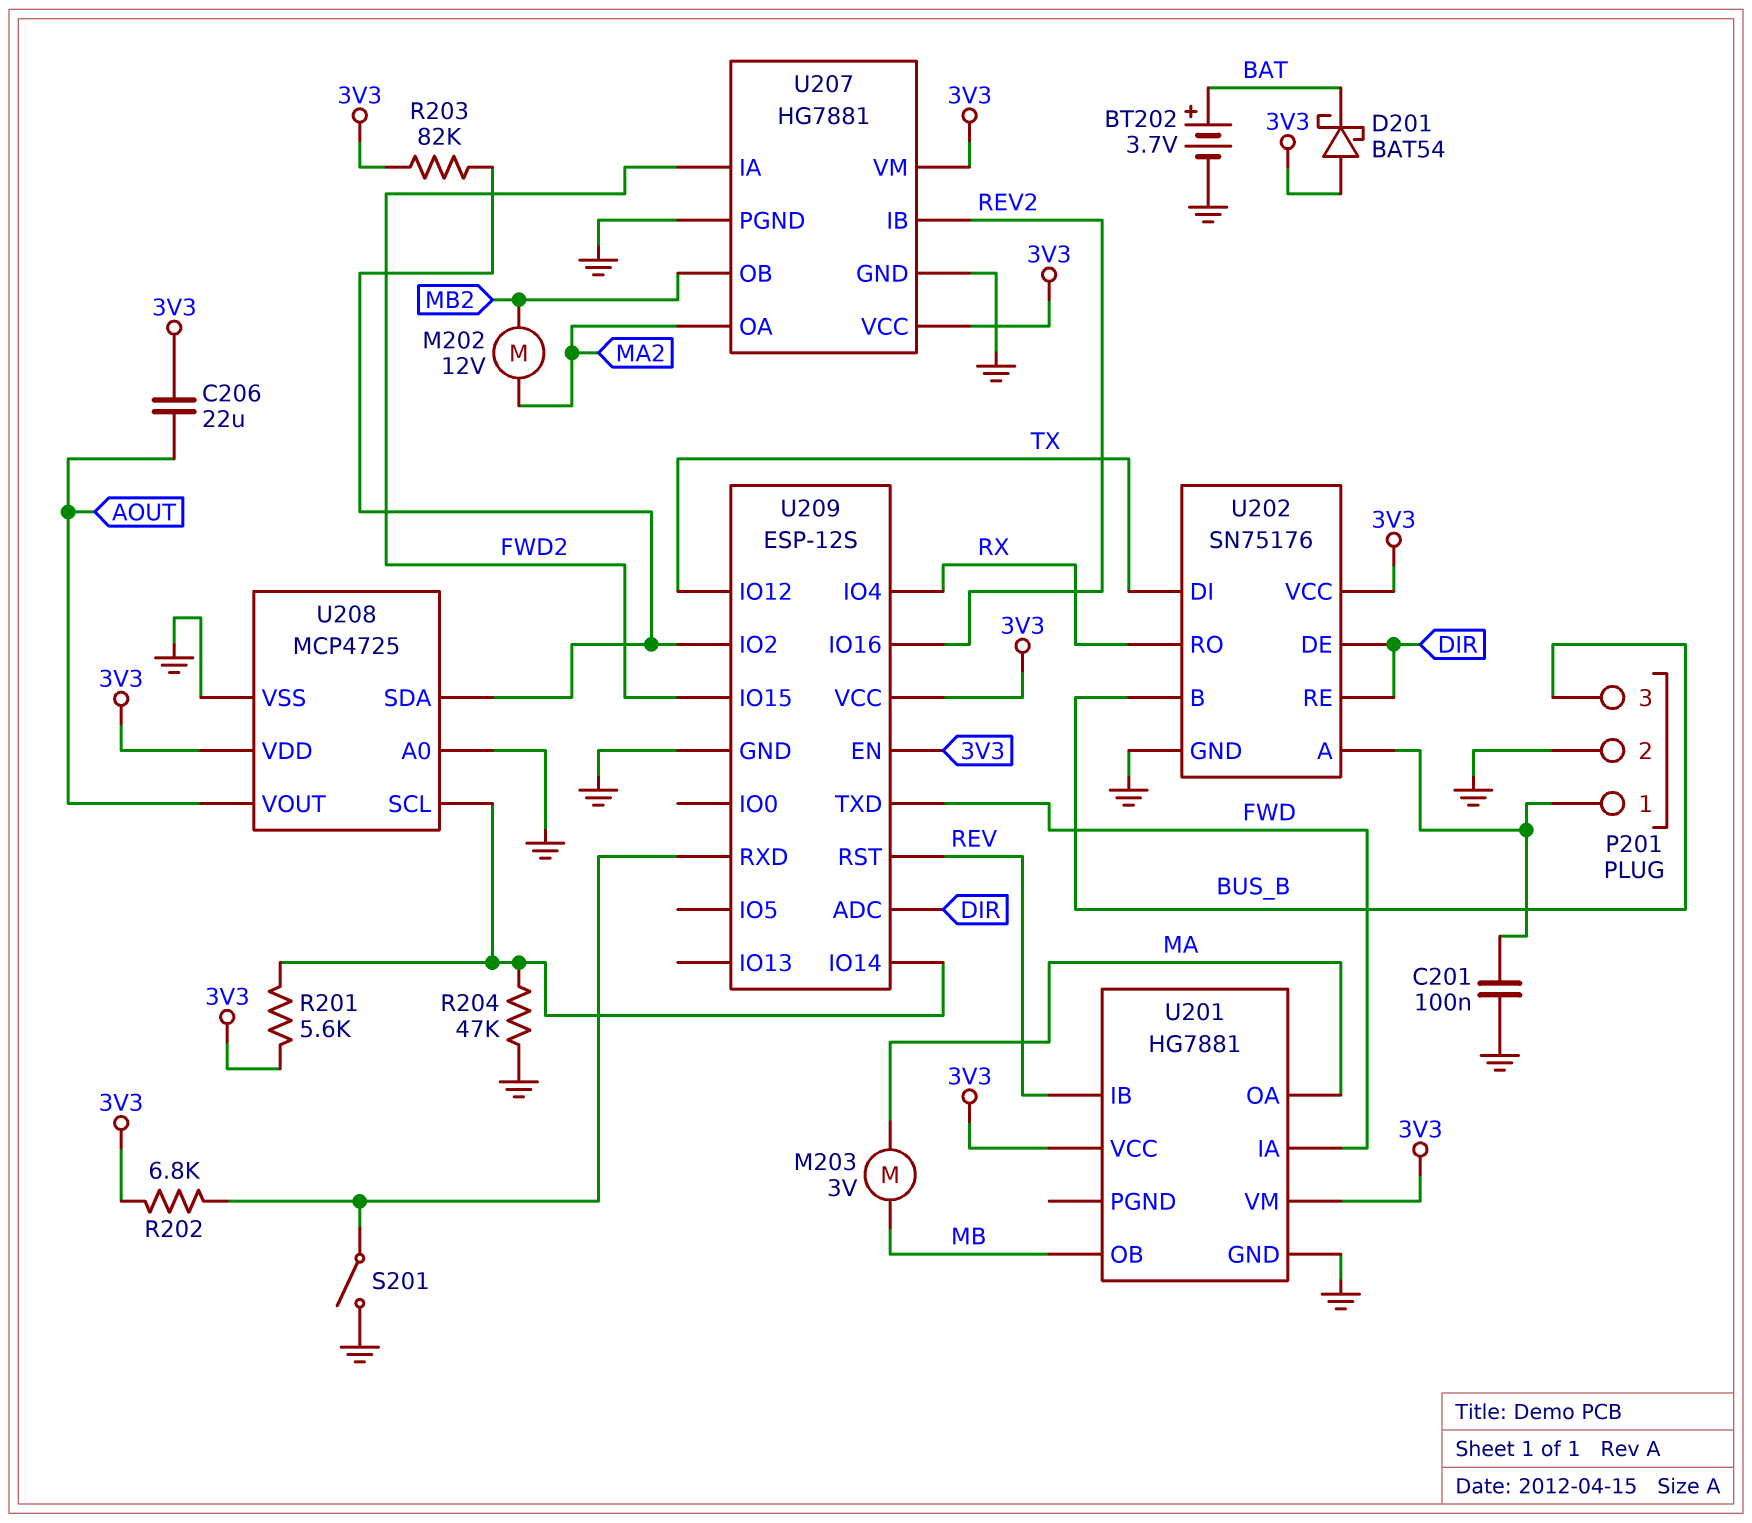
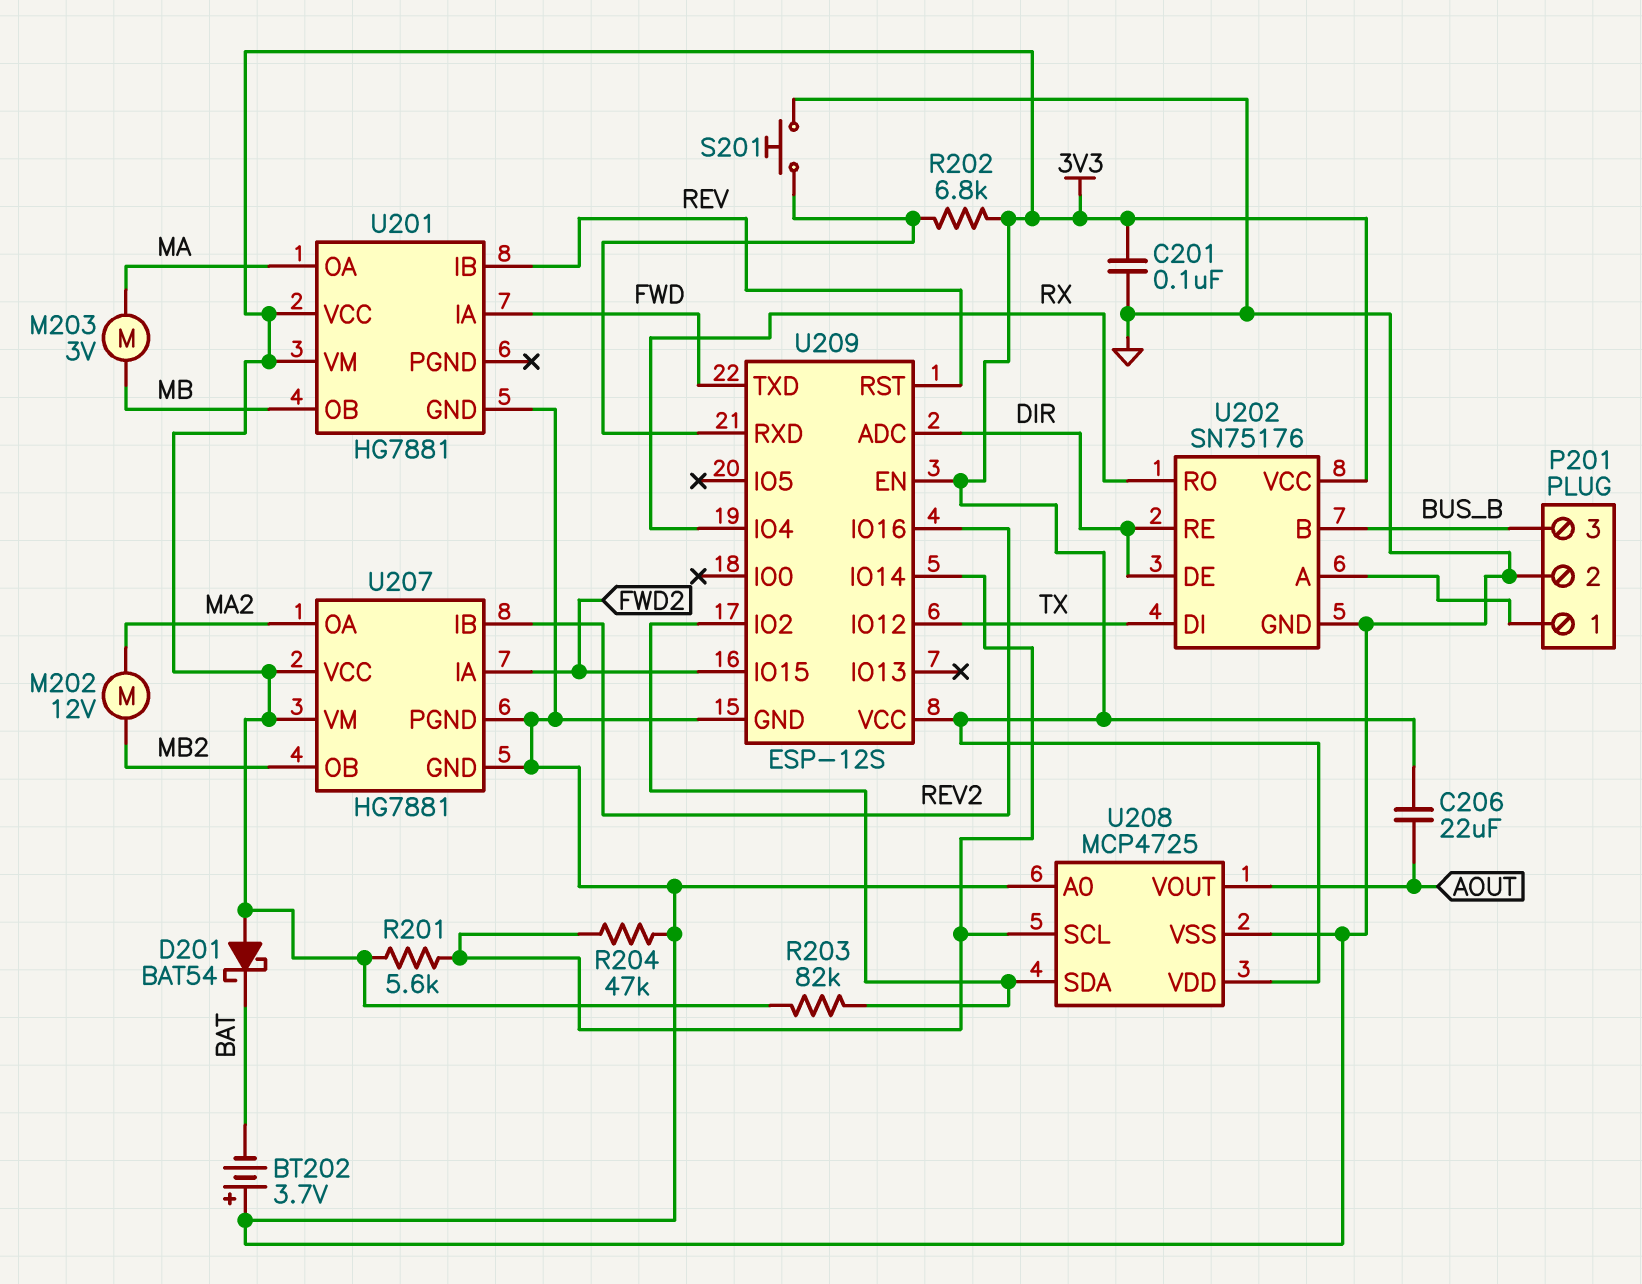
BT202: 3.7V (plus BAT, minus GND) -> 3.7V (plus GND, minus BAT)
C201: 100nF (GND, P201/1) -> 100nF (3V3, GND)
S201: switch (GND, U209/RXD) -> button (GND, U209/RXD)

